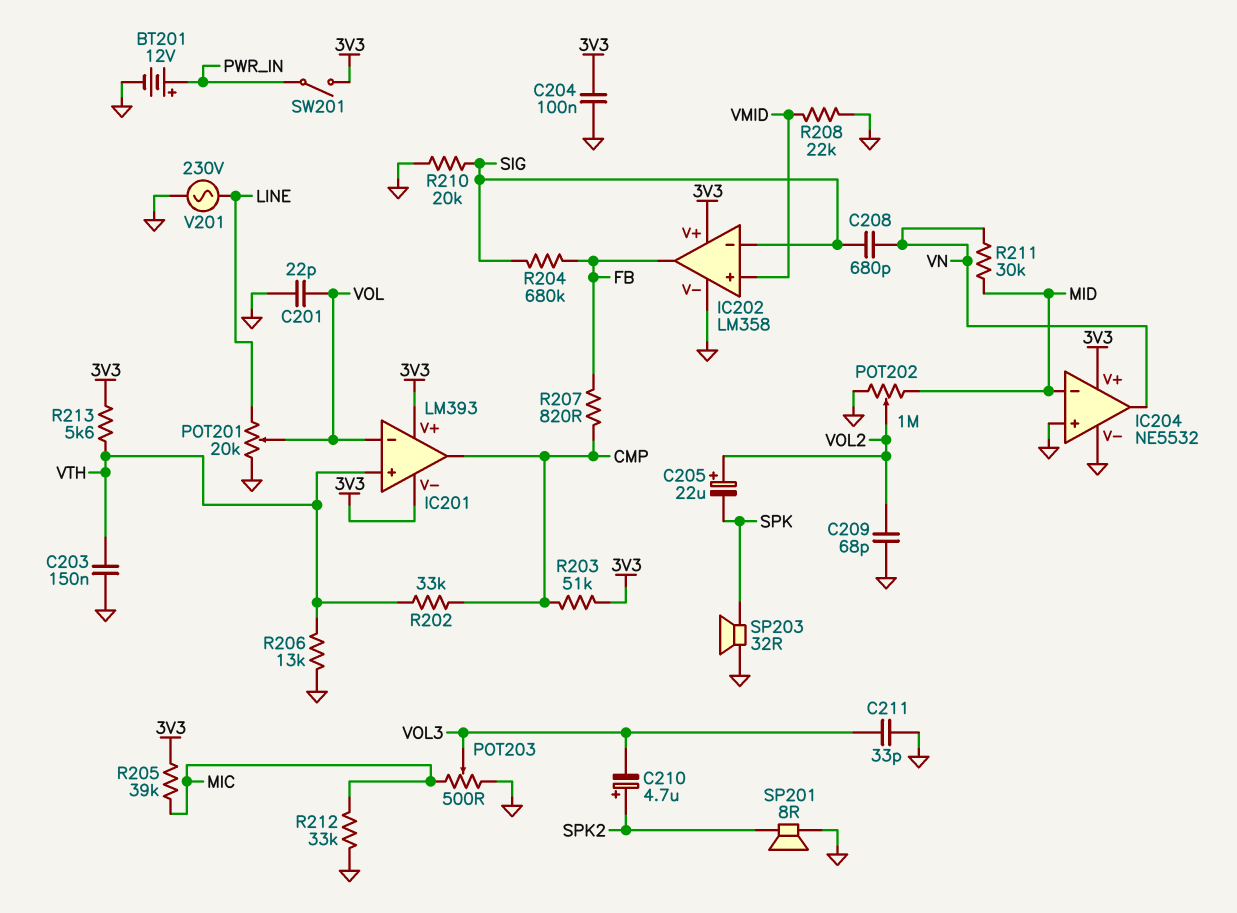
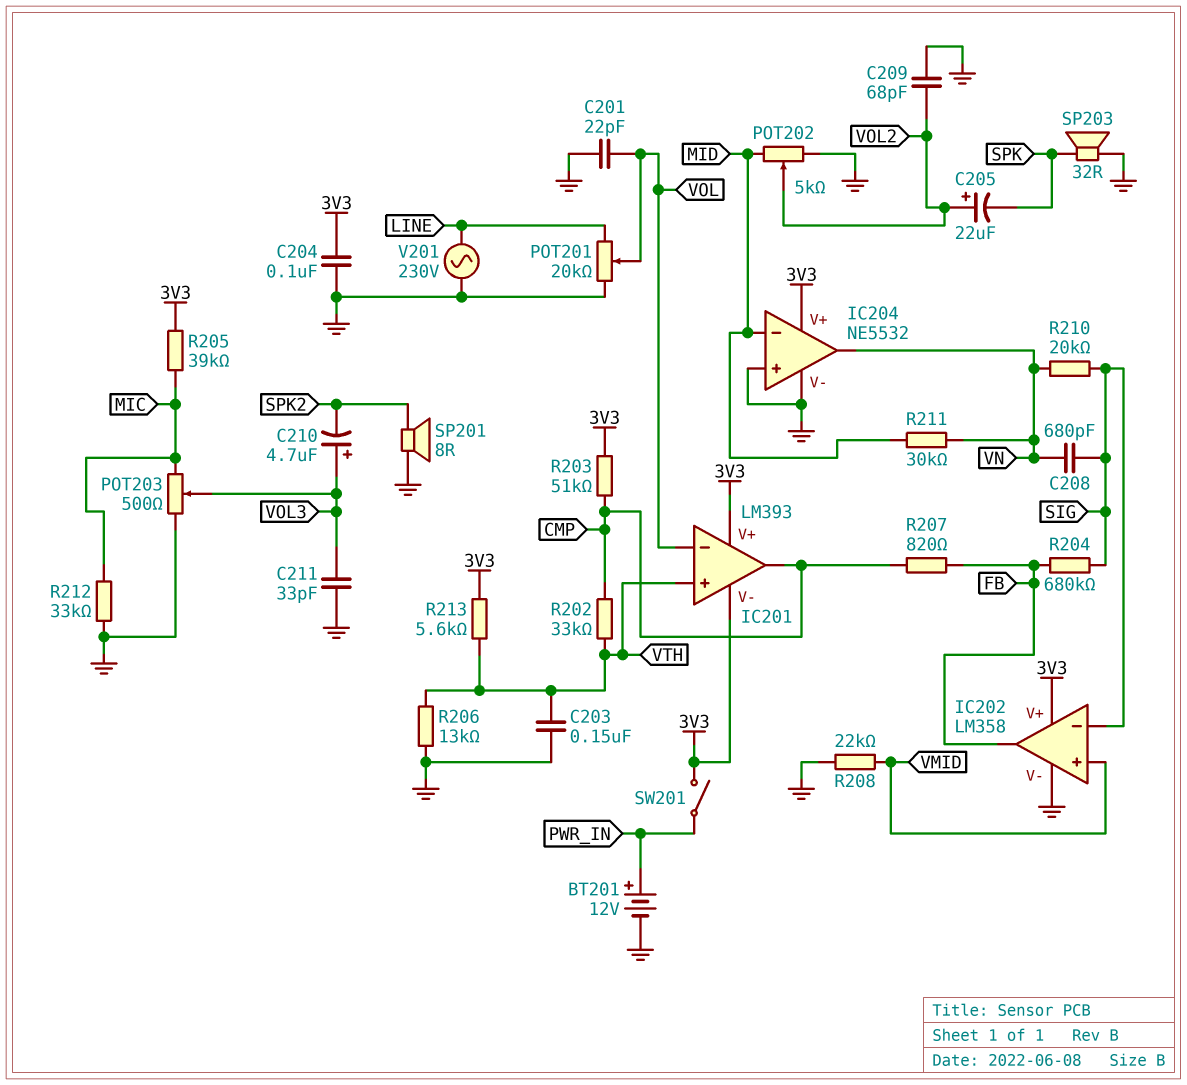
C210: 4.7uF (plus SPK2, minus VOL3) -> 4.7uF (plus VOL3, minus SPK2)
POT202: 1M (GND, MID, wiper VOL2) -> 5k (GND, MID, wiper VOL2)
R210: 20k (GND, SIG) -> 20k (SIG, VN)

